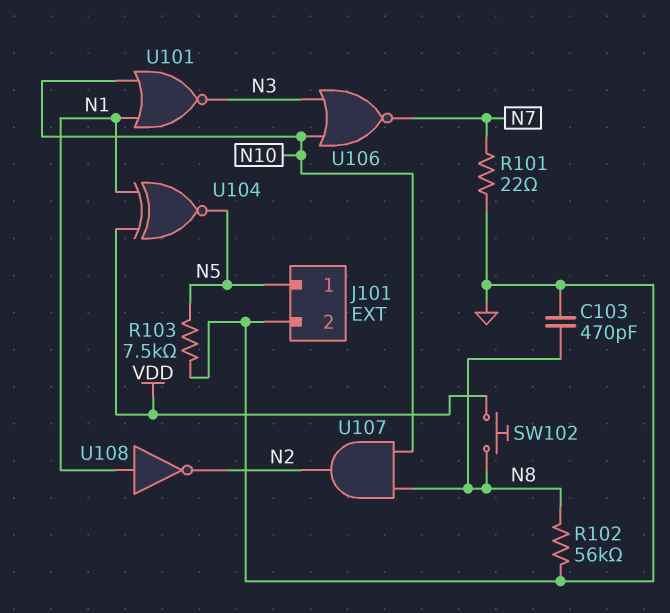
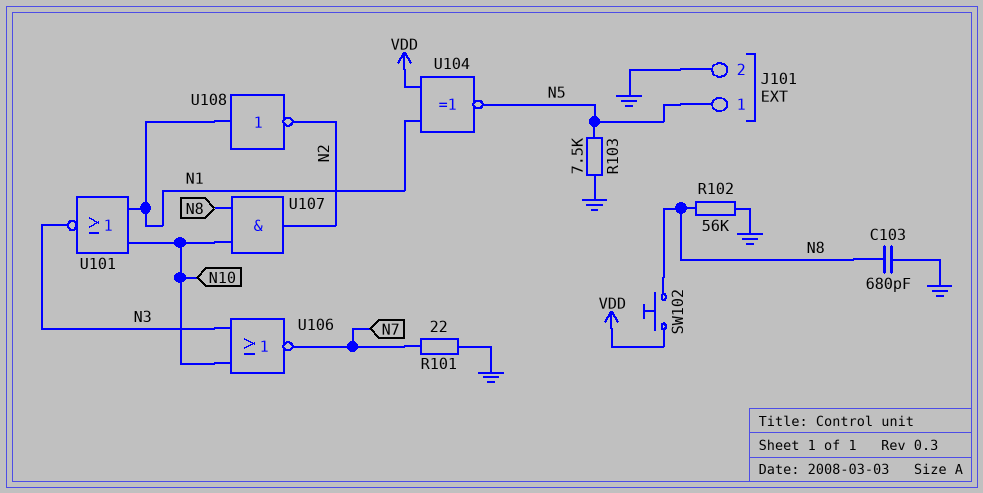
C103: 470pF (GND, N8) -> 680pF (GND, N8)

